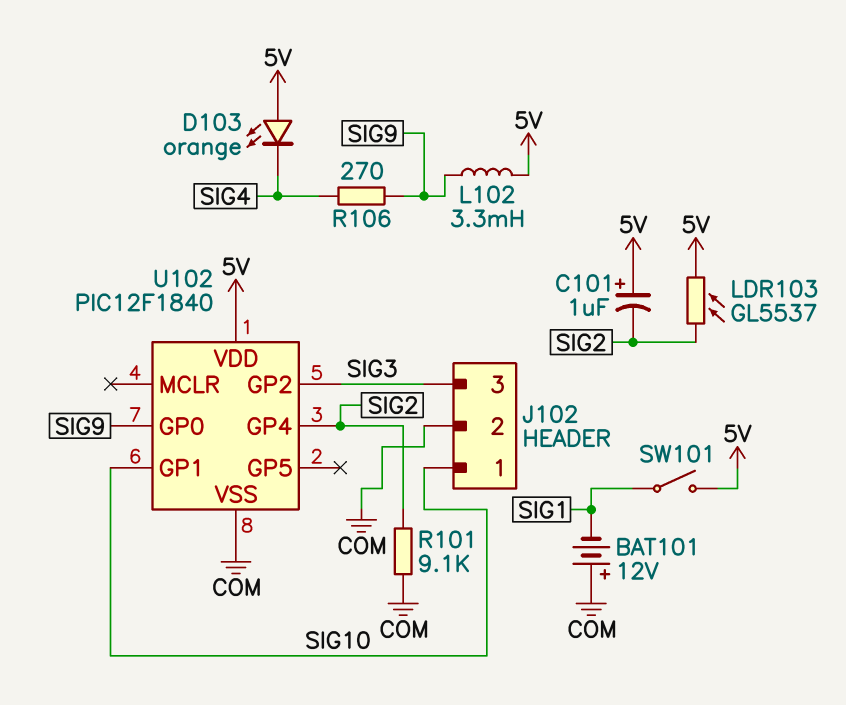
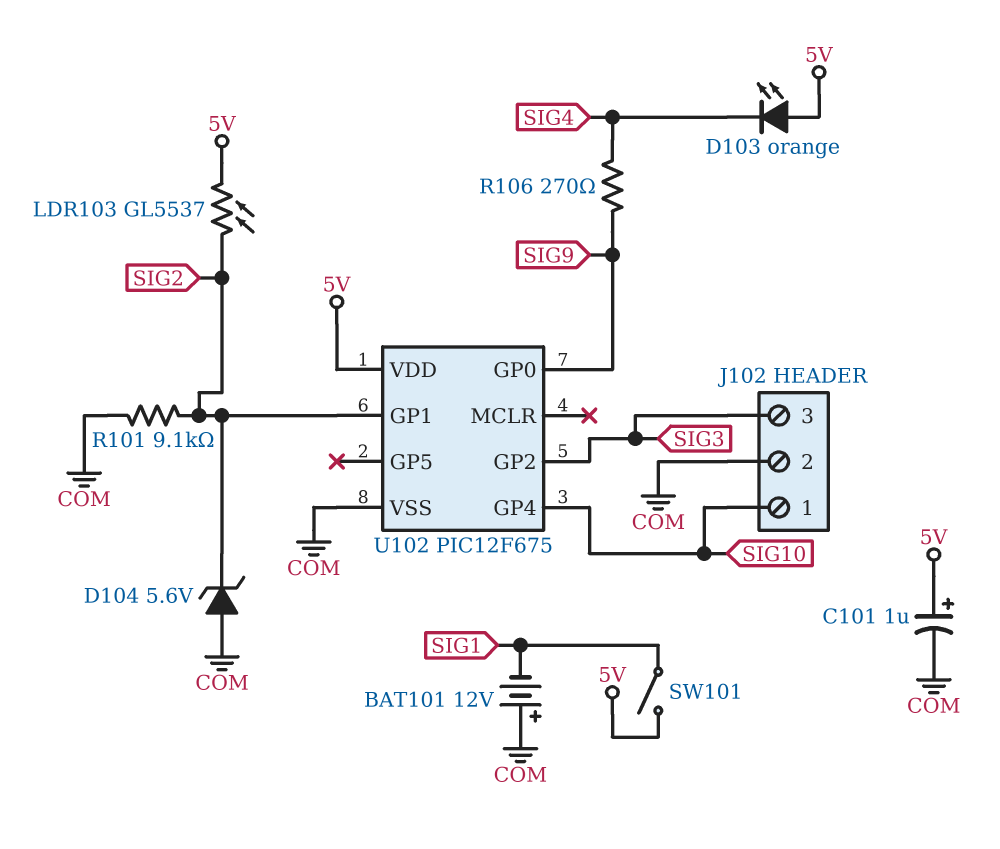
C101: 1uF (plus 5V, minus SIG2) -> 1uF (plus 5V, minus COM)
D104: none -> zener 5.6V (A COM, K SIG2)
L102: 3.3mH (5V, SIG9) -> none
U102: PIC12F1840 -> PIC12F675
U102 pin GP1: SIG10 -> SIG2
U102 pin GP4: SIG2 -> SIG10

